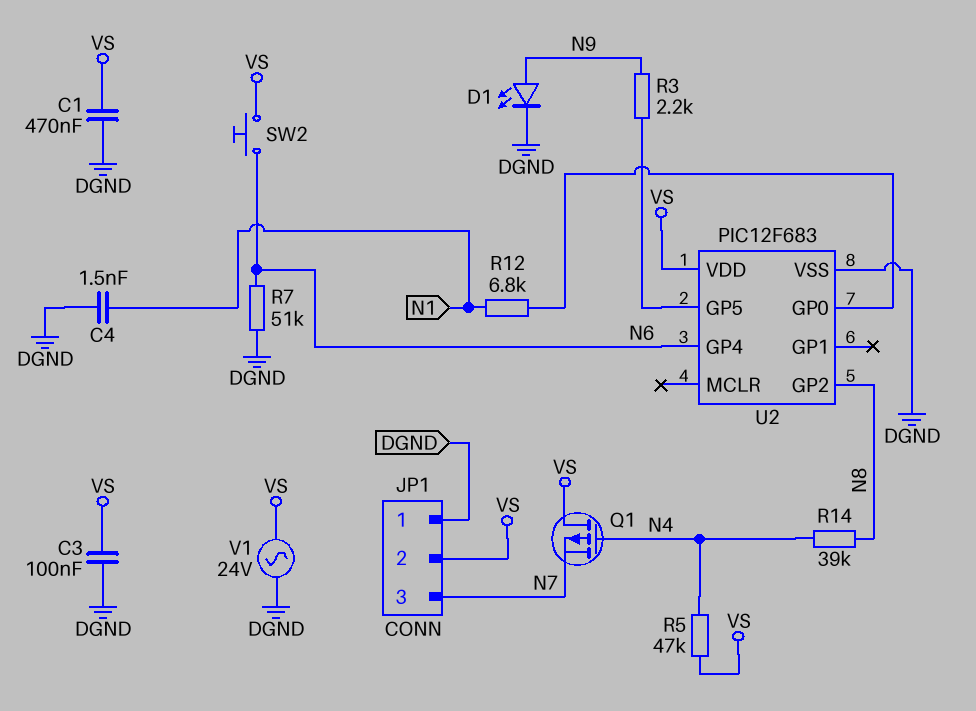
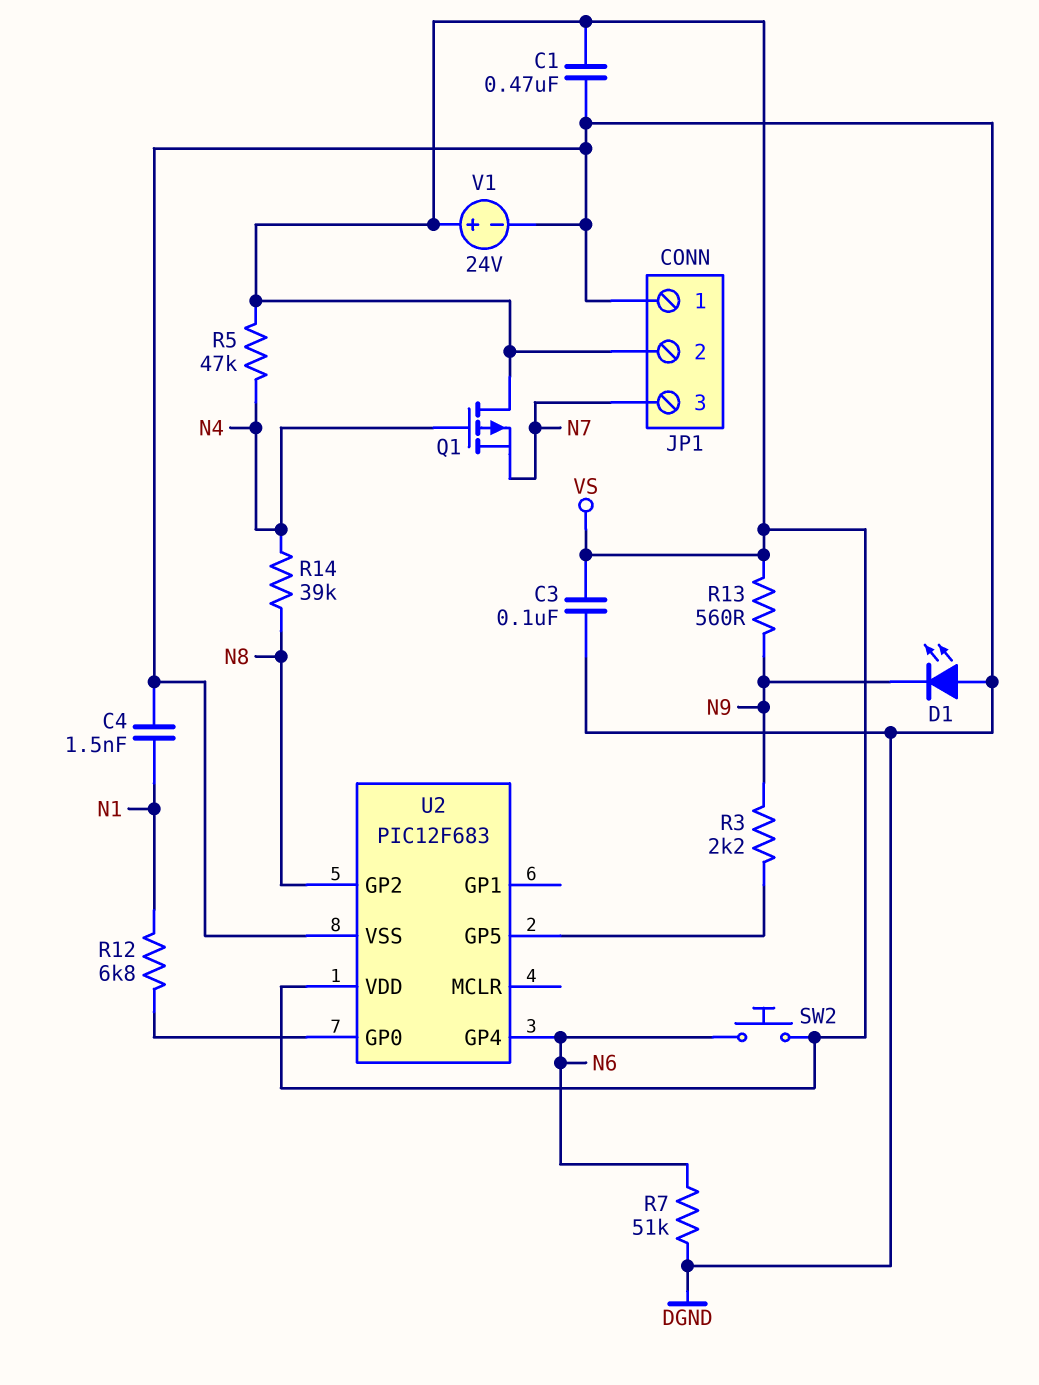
D1: LED (A N9, K DGND) -> LED (A DGND, K N9)
R13: none -> 560 (N9, VS)
V1: AC 24V (DGND, VS) -> 24V (plus VS, minus DGND)

